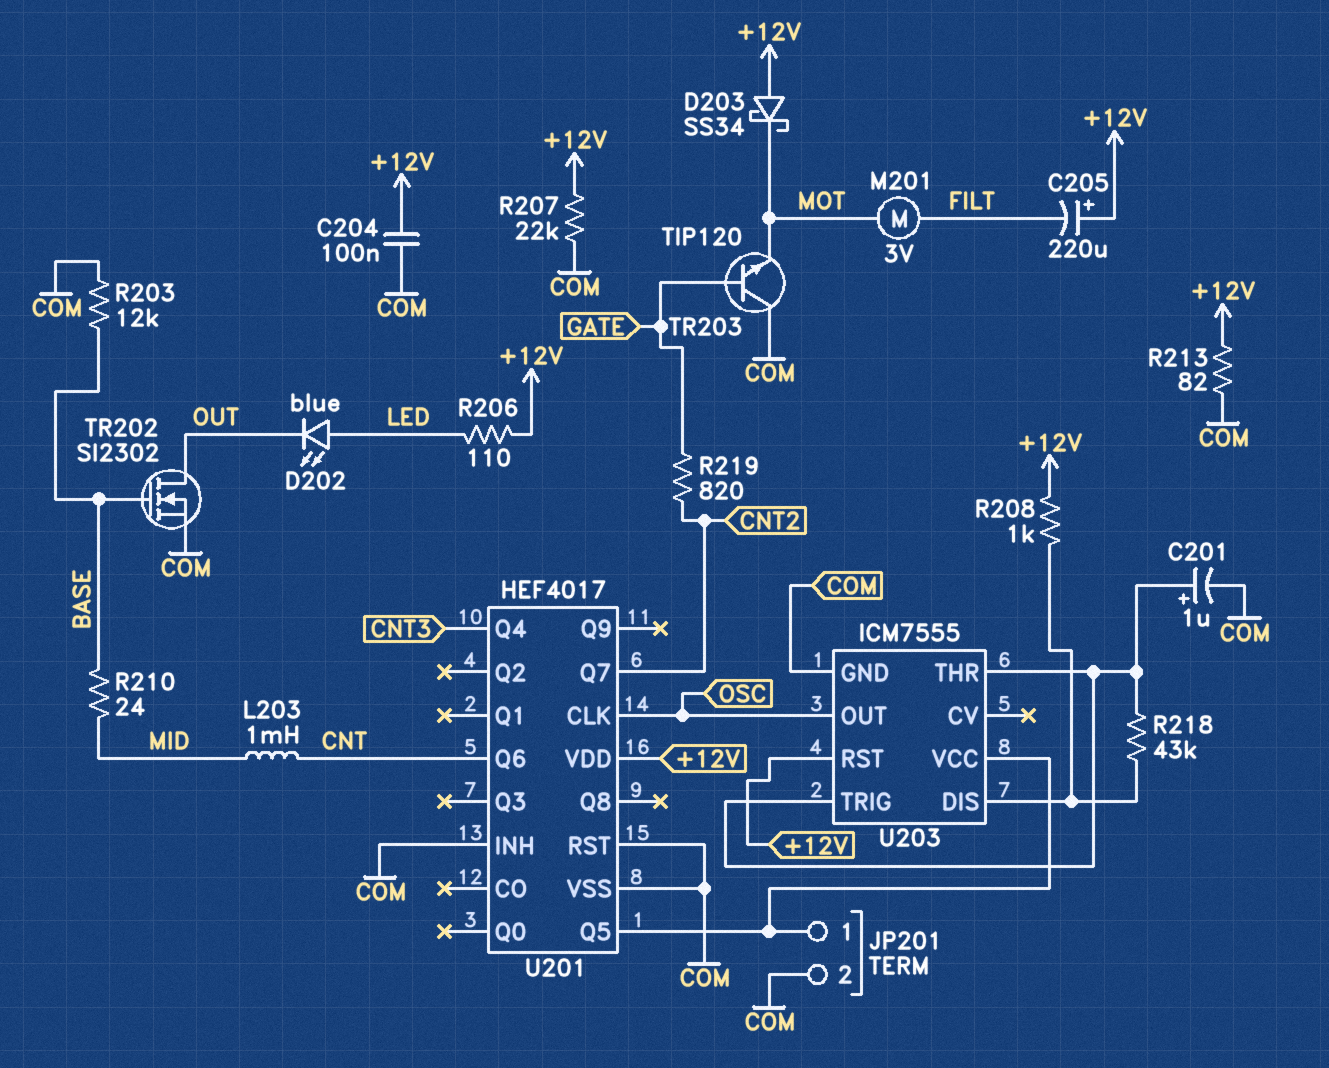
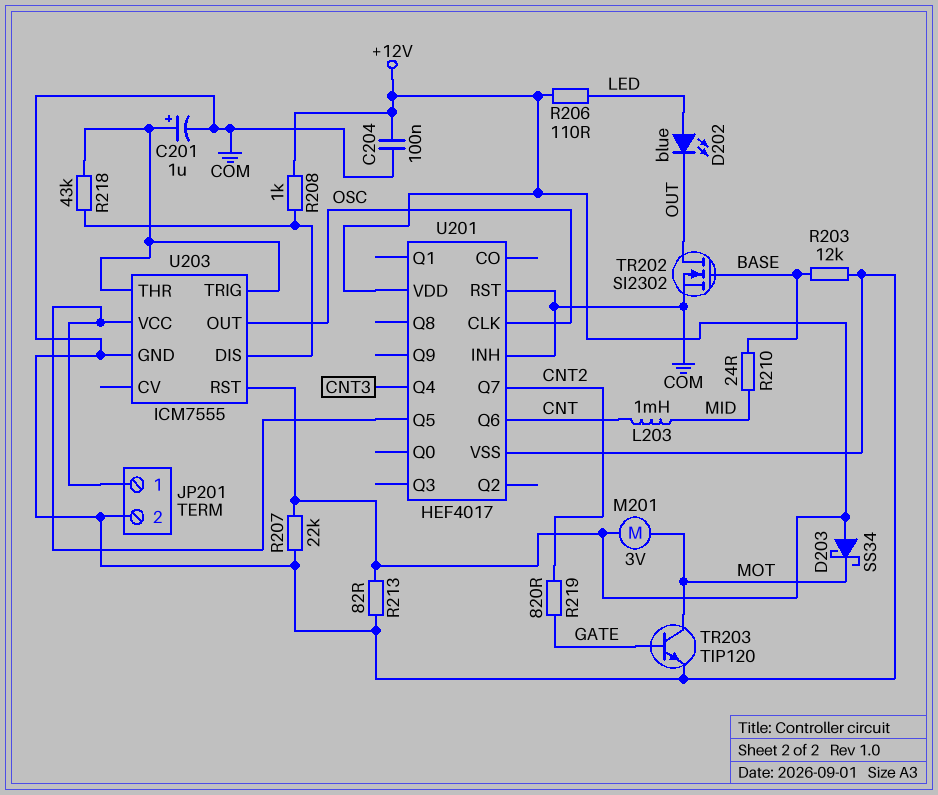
C205: 220uF (plus +12V, minus FILT) -> none
M201: motor 3V (FILT, MOT) -> motor 3V (+12V, MOT)
TR203: NPN TIP120 (B GATE, C COM, E MOT) -> NPN TIP120 (B GATE, C MOT, E COM)

